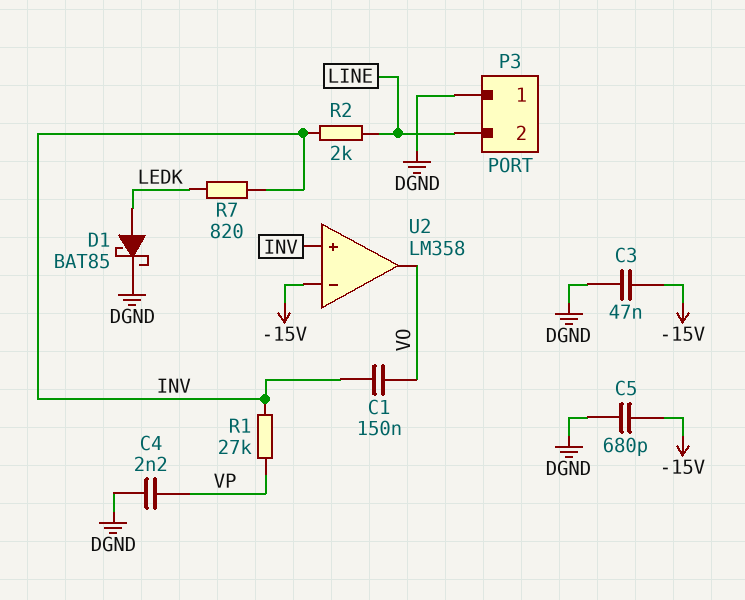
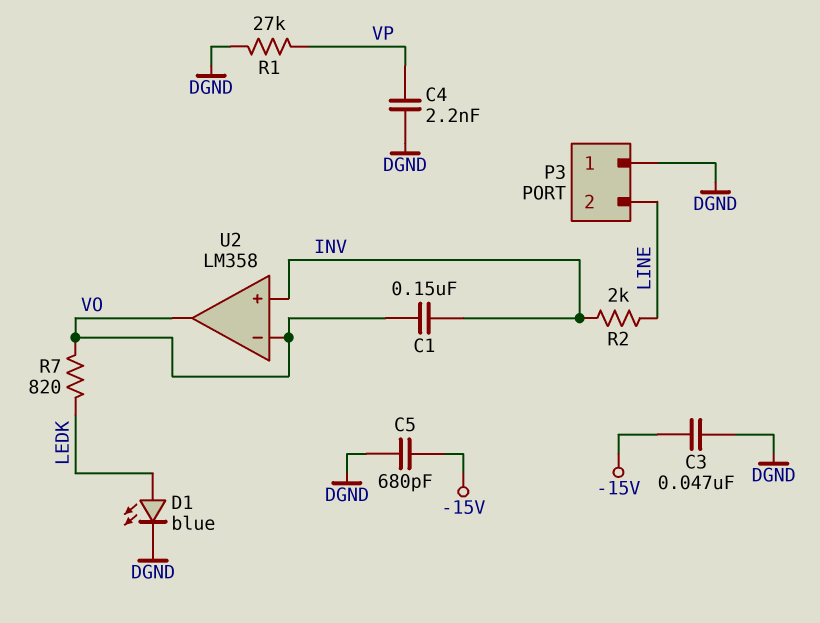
D1: schottky BAT85 (A LEDK, K DGND) -> LED blue (A LEDK, K DGND)
R1: 27k (INV, VP) -> 27k (DGND, VP)
R7: 820 (INV, LEDK) -> 820 (LEDK, VO)
U2 pin in-: -15V -> VO

